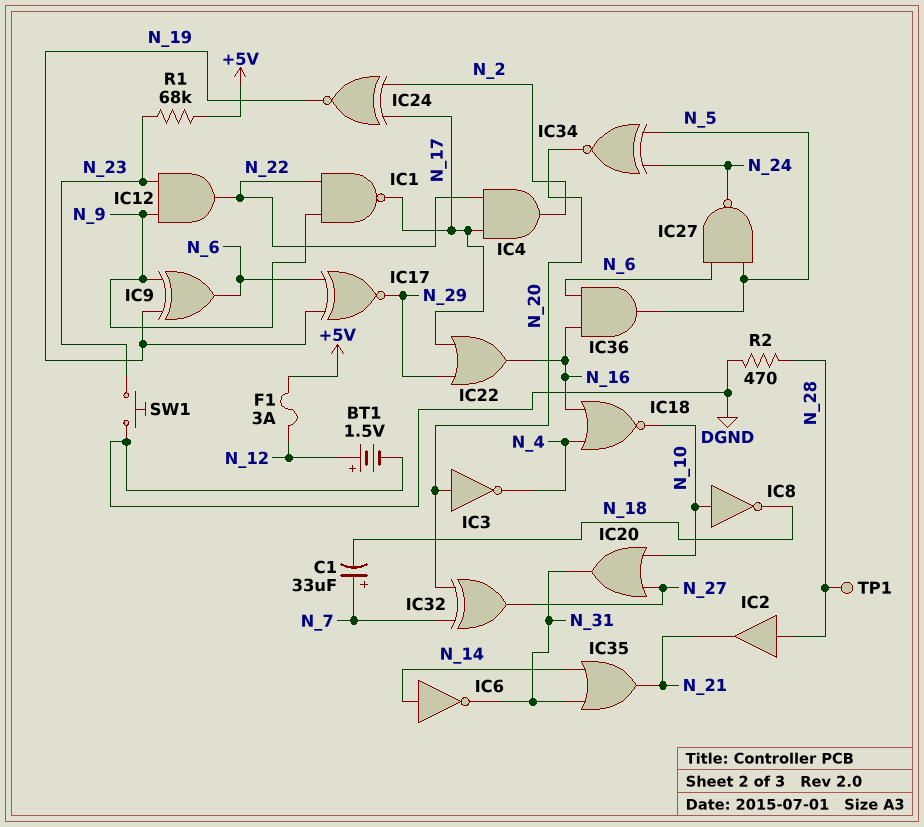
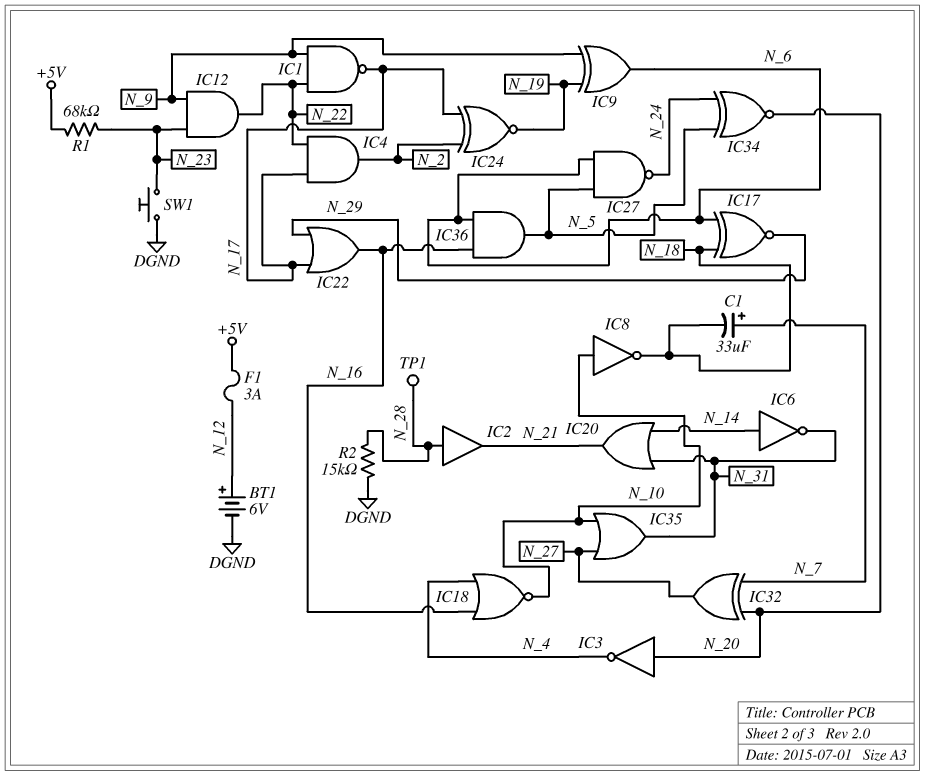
BT1: 1.5V (plus N_12, minus DGND) -> 6V (plus N_12, minus DGND)
IC17: XNOR (in N_6, in N_19, out N_29) -> XNOR (in N_6, in N_18, out N_29)
IC20: OR (in N_10, in N_27, out N_31) -> OR (in N_14, in N_31, out N_21)
IC35: OR (in N_14, in N_31, out N_21) -> OR (in N_10, in N_27, out N_31)
R2: 470 (DGND, N_28) -> 15k (DGND, N_28)

